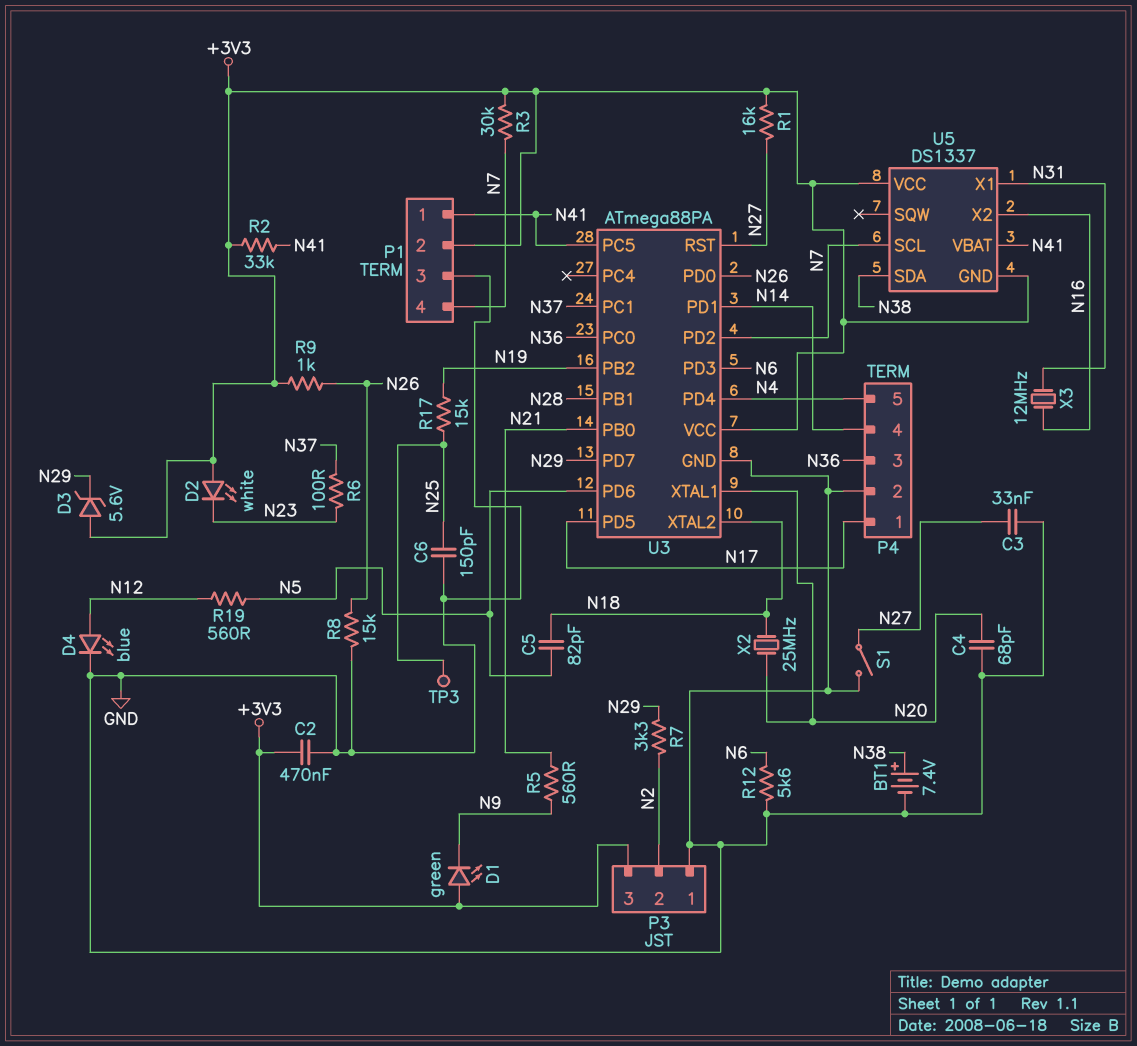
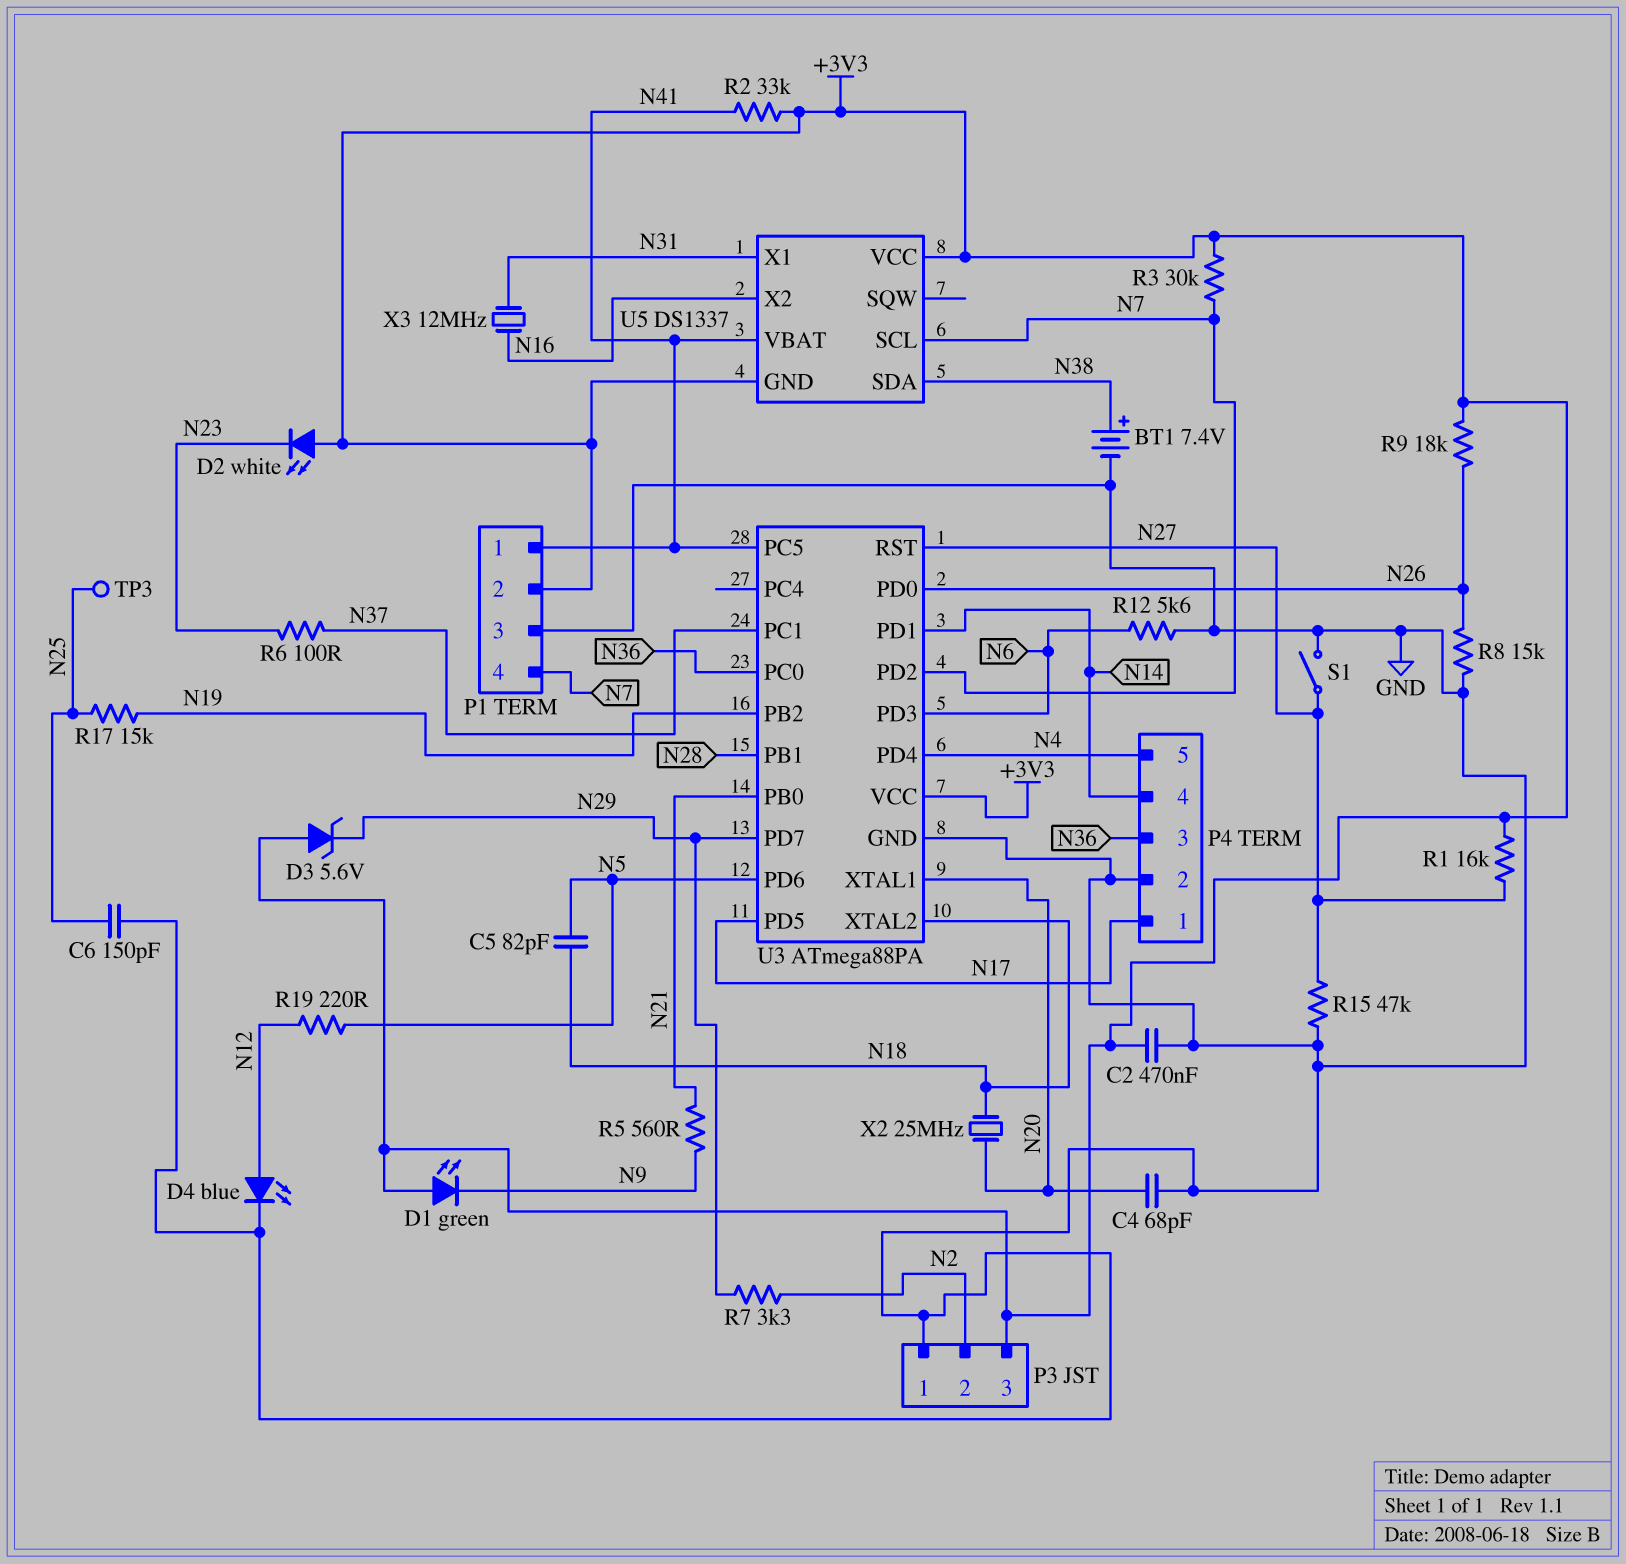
C3: 33nF (GND, N27) -> none
R9: 1k (+3V3, N26) -> 18k (+3V3, N26)
R15: none -> 47k (GND, N27)
R19: 560 (N5, N12) -> 220 (N5, N12)

